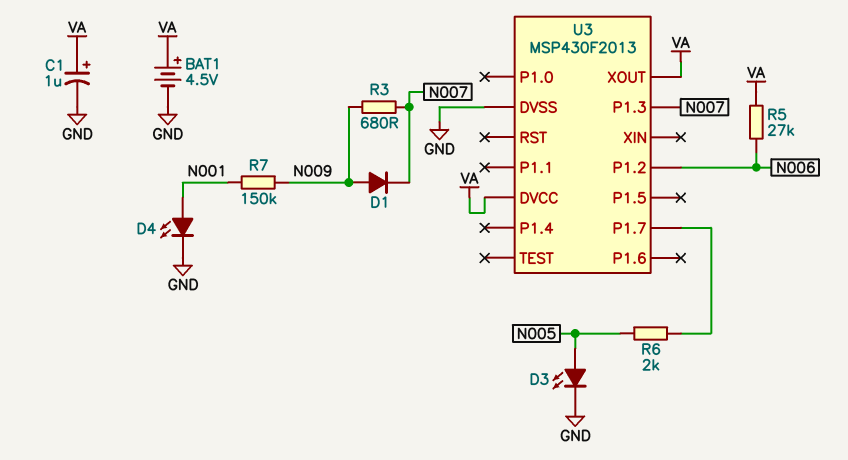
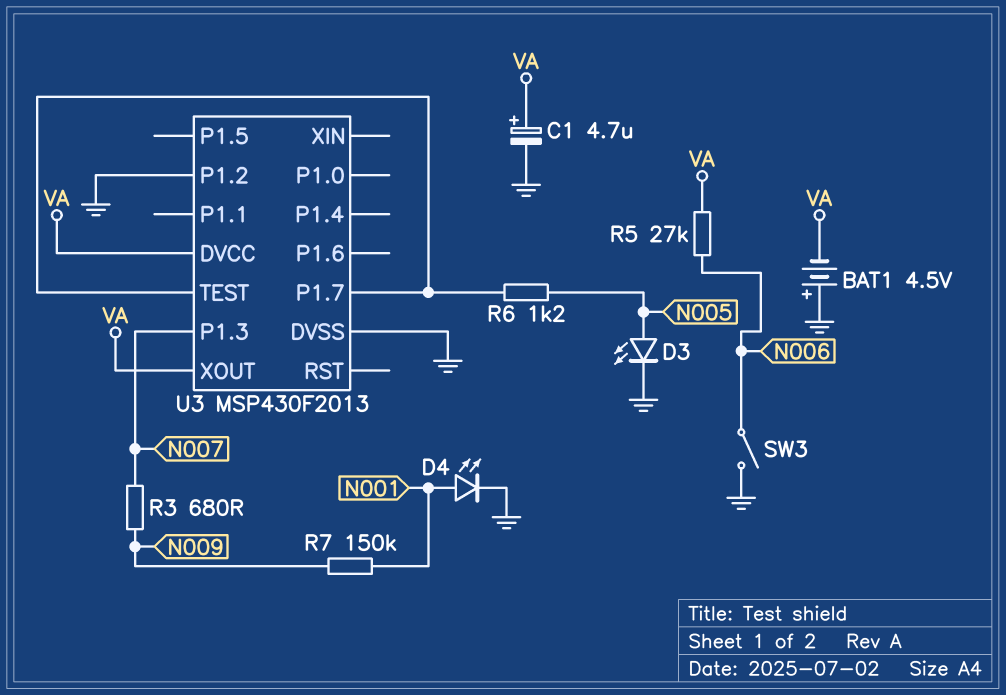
BAT1: 4.5V (plus VA, minus GND) -> 4.5V (plus GND, minus VA)
C1: 1uF (plus VA, minus GND) -> 4.7uF (plus VA, minus GND)
D1: diode (A N009, K N007) -> none
R6: 2k (N005, U3/P1.7) -> 1.2k (N005, U3/P1.7)
SW3: none -> switch (GND, N006)
U3 pin P1.2: N006 -> GND
U3 pin TEST: none -> U3/P1.7

